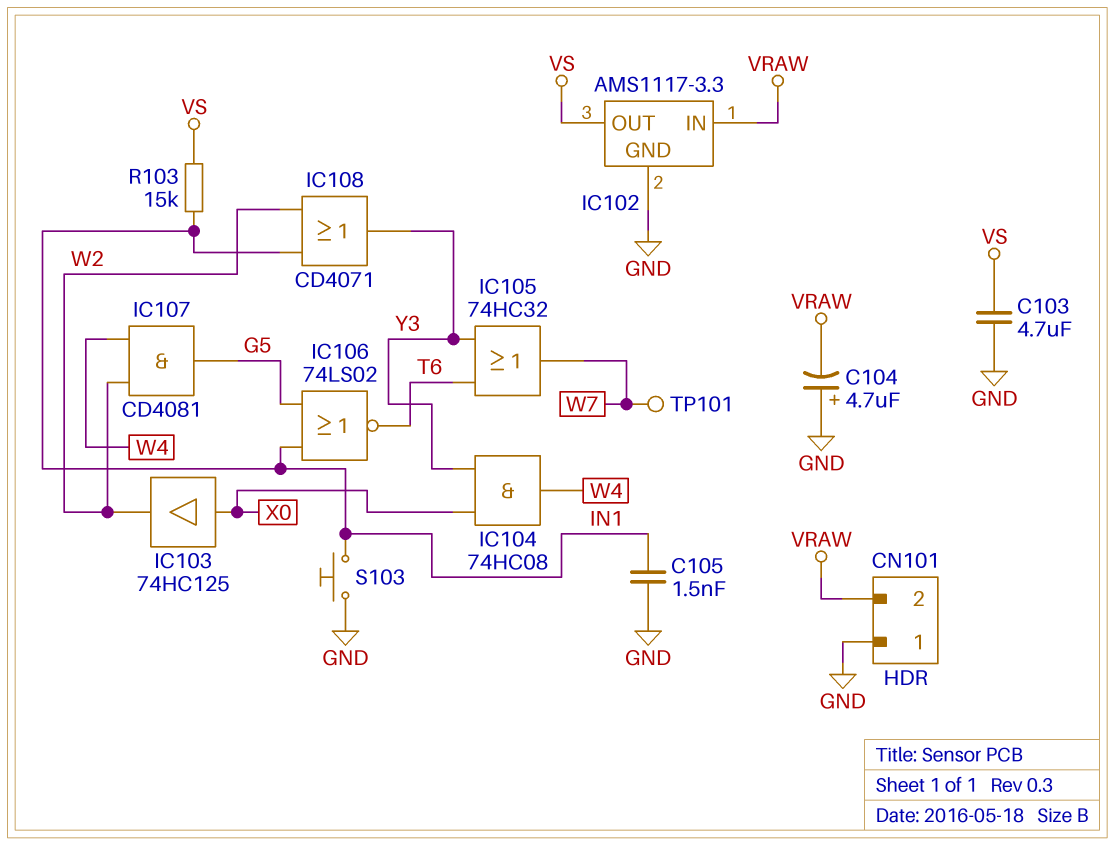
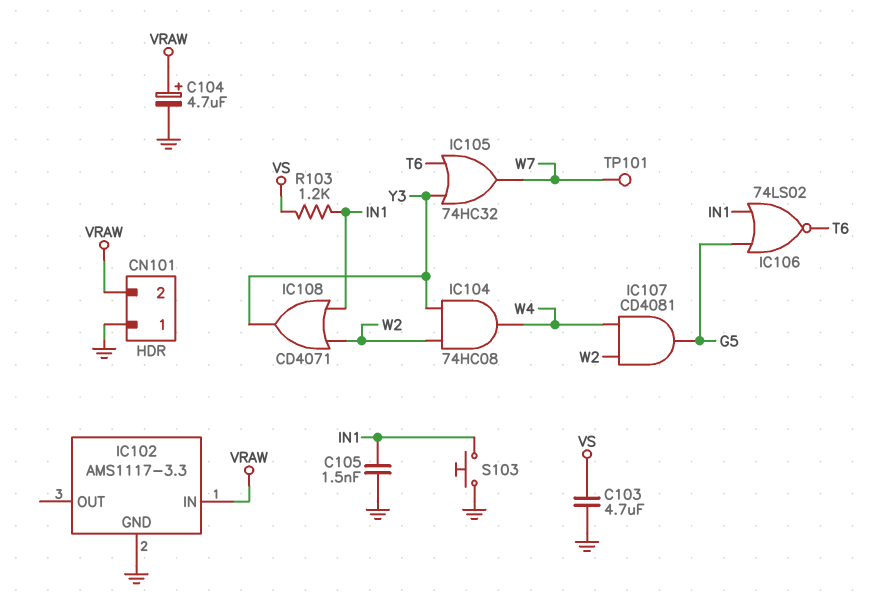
C104: 4.7uF (plus GND, minus VRAW) -> 4.7uF (plus VRAW, minus GND)
IC102 pin OUT: VS -> none
IC103: buffer 74HC125 (in X0, out W2) -> none
IC104: AND 74HC08 (in X0, in Y3, out W4) -> AND 74HC08 (in W2, in Y3, out W4)
R103: 15k (IN1, VS) -> 1.2k (IN1, VS)

